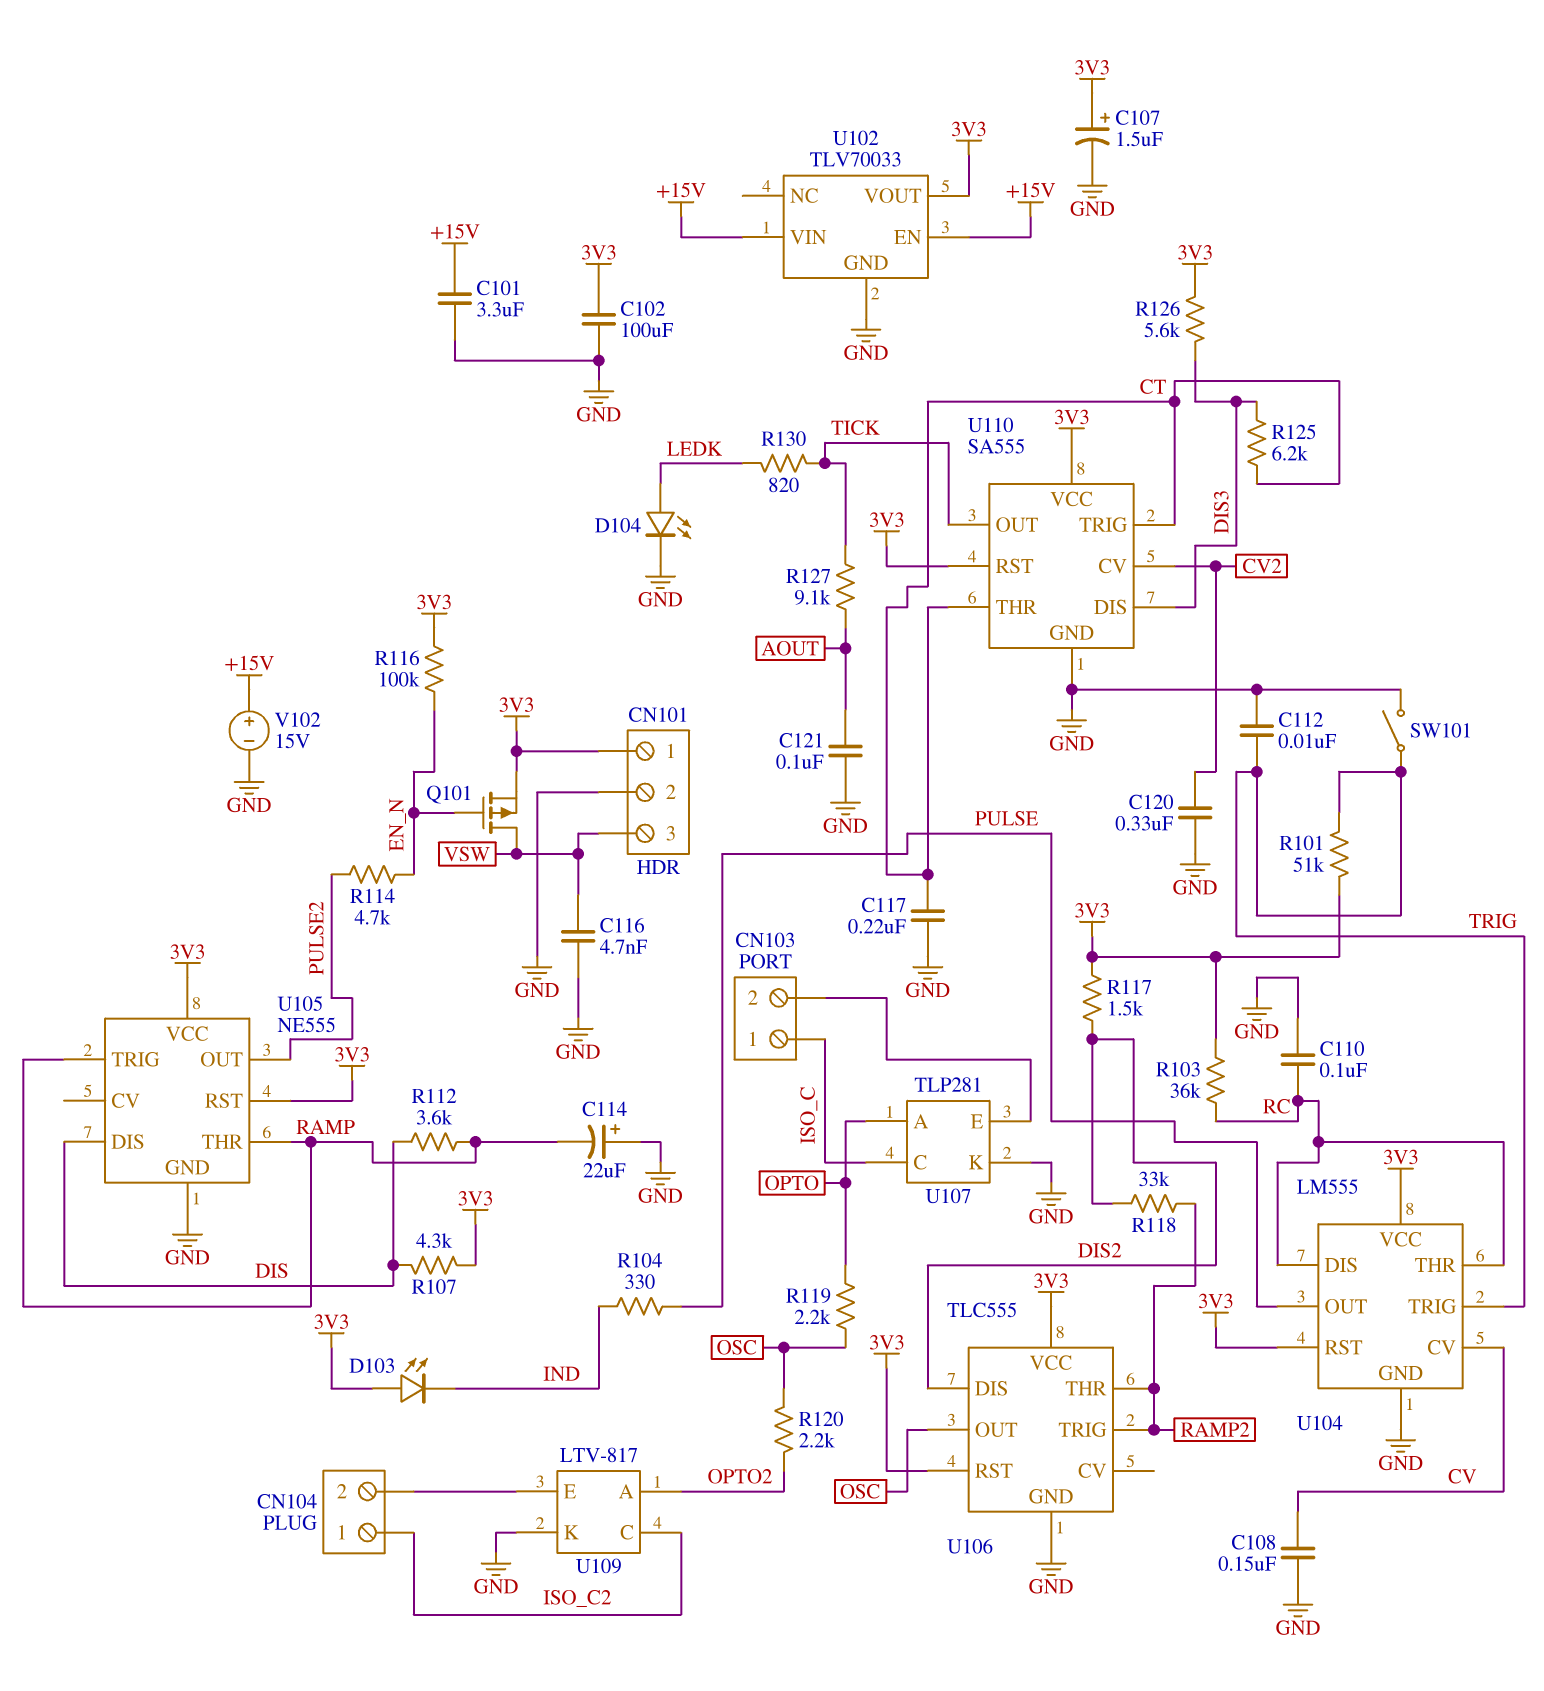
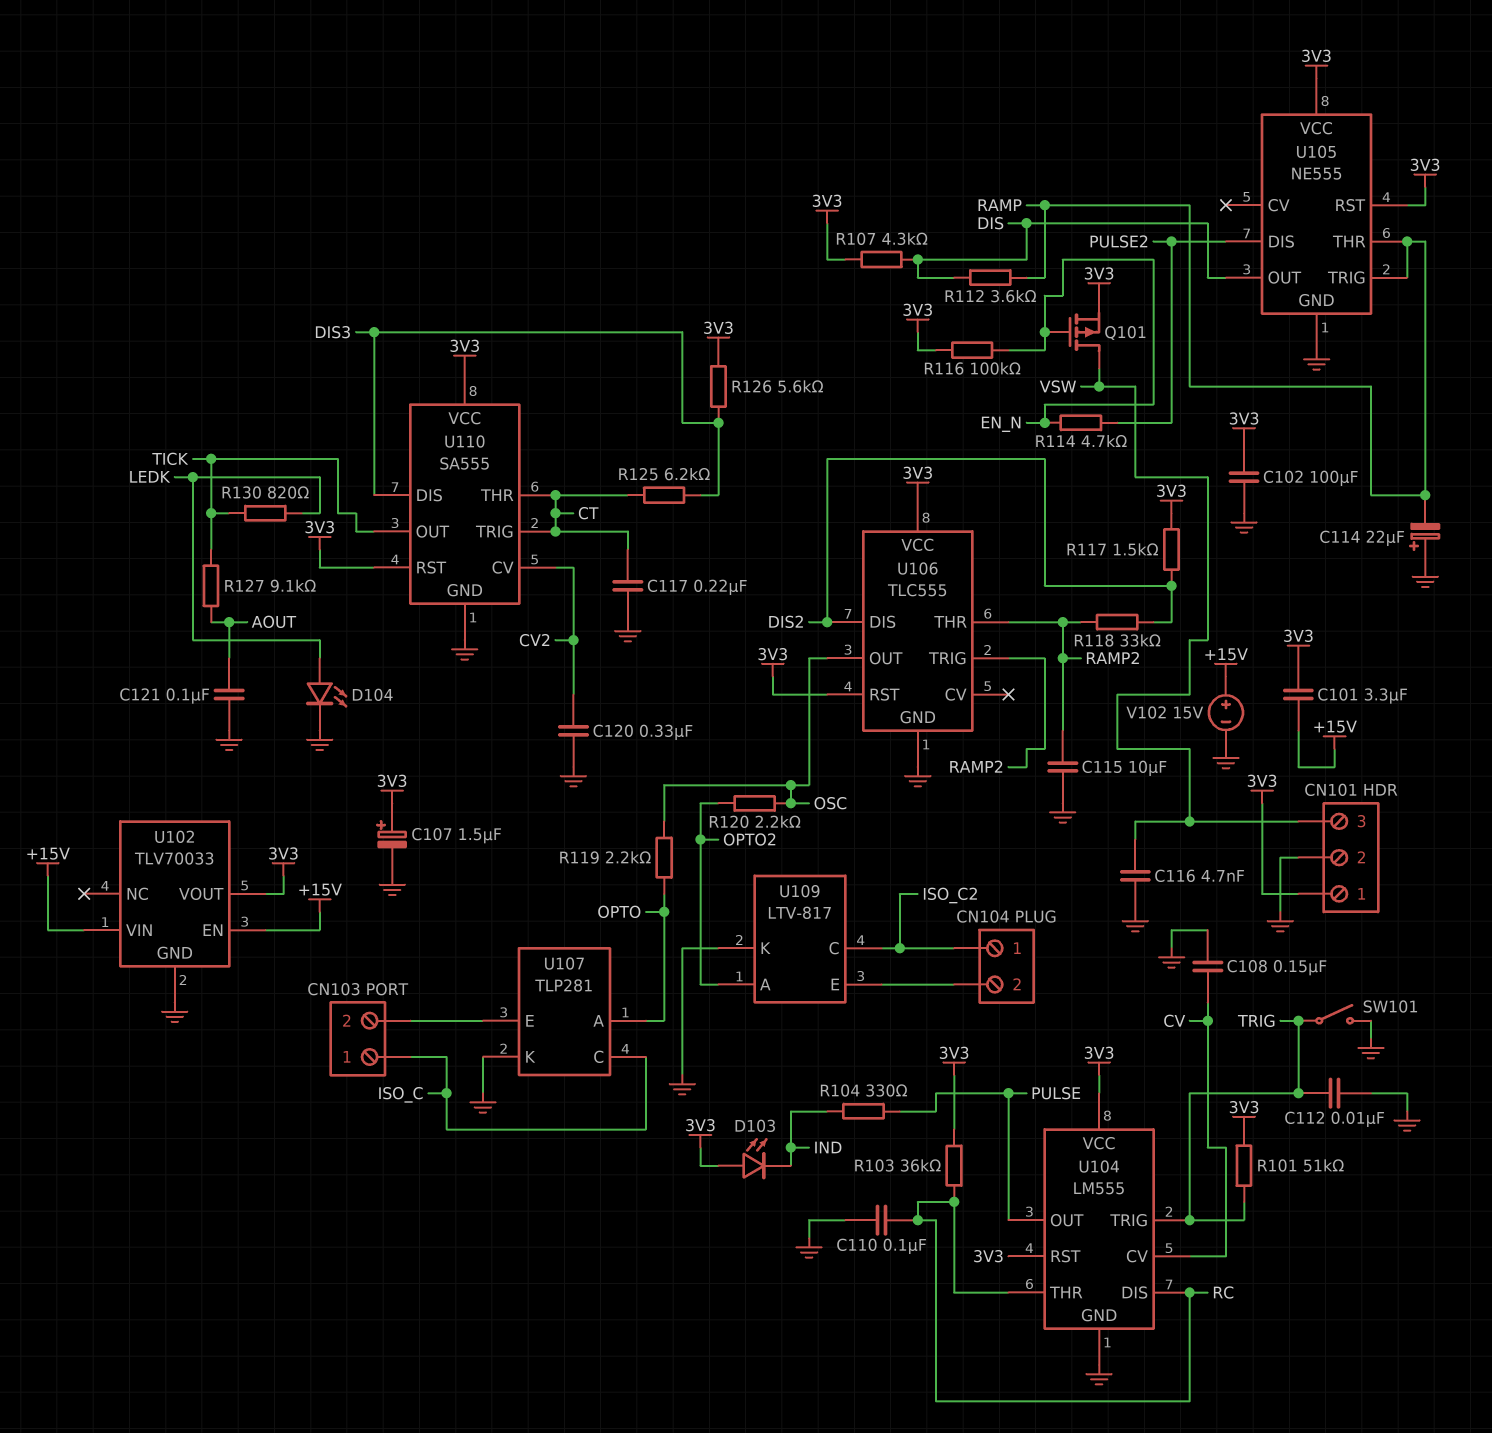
C101: 3.3uF (+15V, GND) -> 3.3uF (+15V, 3V3)
C115: none -> 10uF (GND, RAMP2)
U105 pin DIS: DIS -> PULSE2
U105 pin OUT: PULSE2 -> DIS

